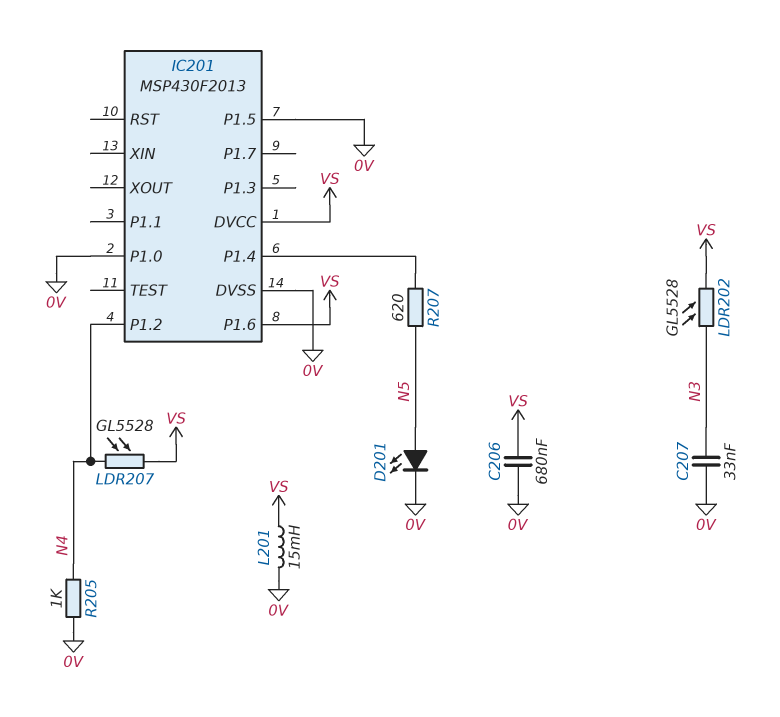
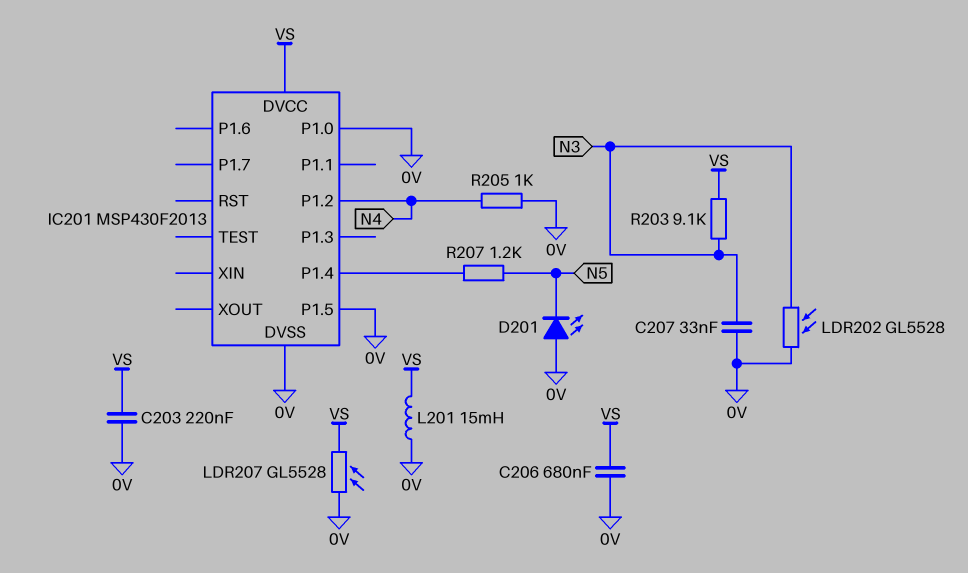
C203: none -> 220nF (0V, VS)
D201: LED (A N5, K 0V) -> LED (A 0V, K N5)
IC201 pin P1.6: VS -> none
LDR202: GL5528 (N3, VS) -> GL5528 (0V, N3)
LDR207: GL5528 (N4, VS) -> GL5528 (0V, VS)
R203: none -> 9.1k (N3, VS)
R207: 620 (IC201/P1.4, N5) -> 1.2k (IC201/P1.4, N5)

